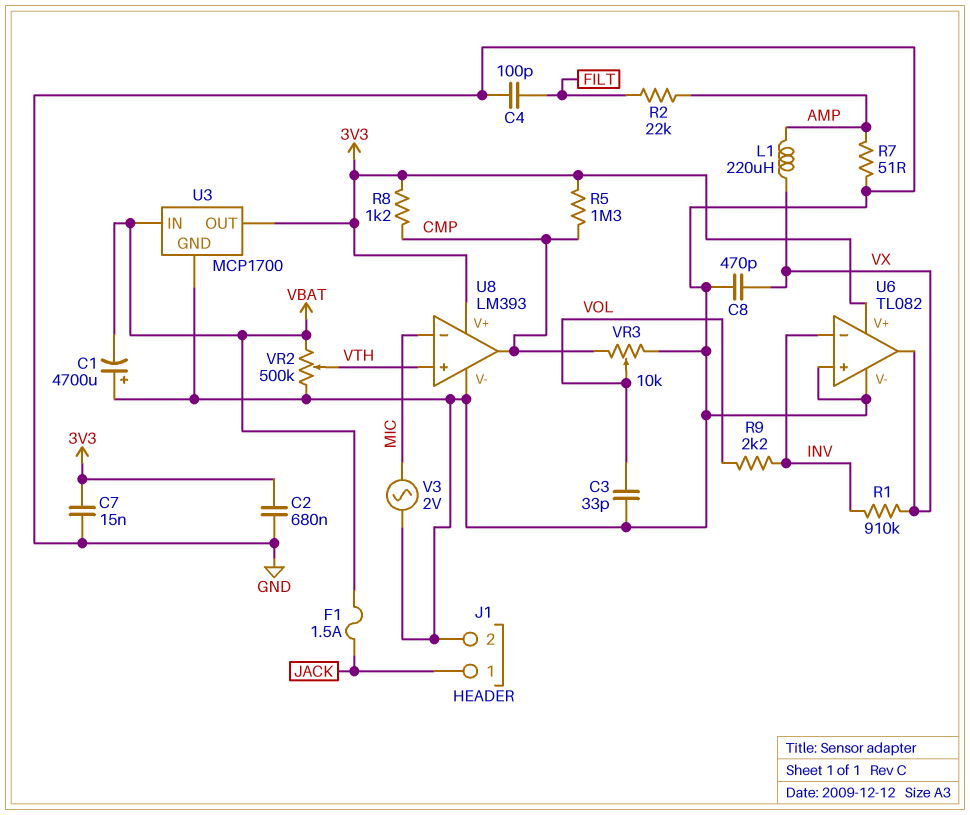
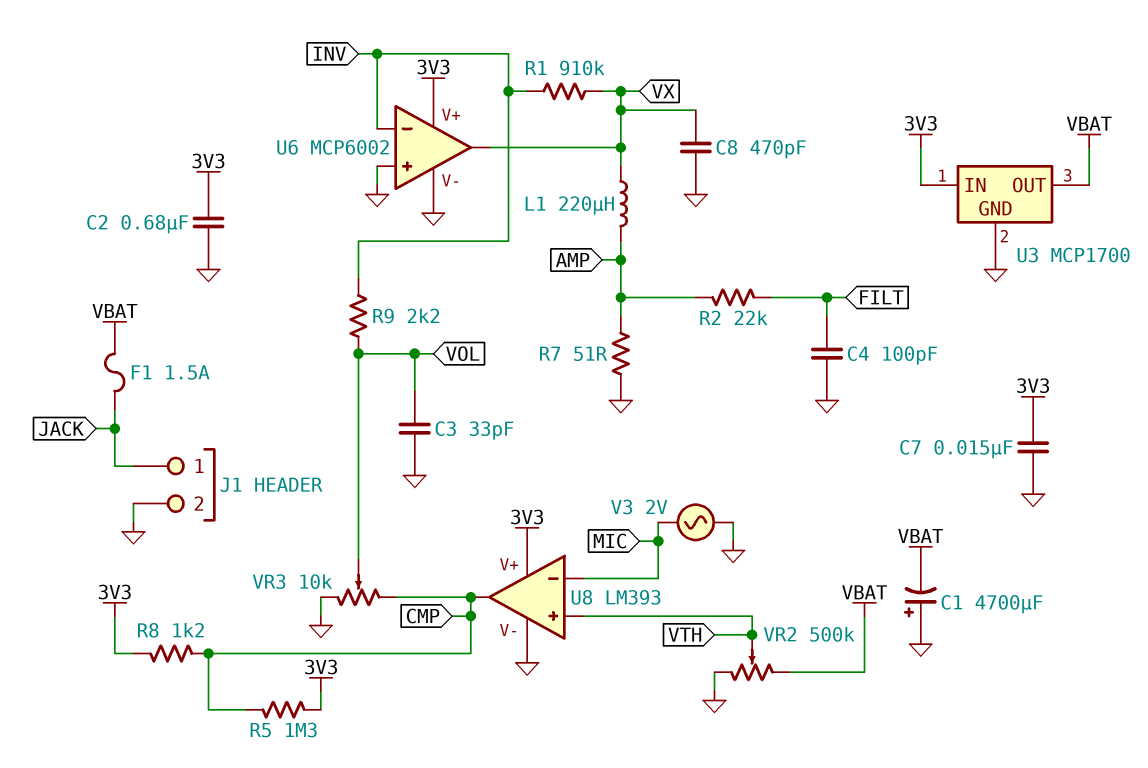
U3 pin IN: VBAT -> 3V3
U3 pin OUT: 3V3 -> VBAT
U6: TL082 -> MCP6002

